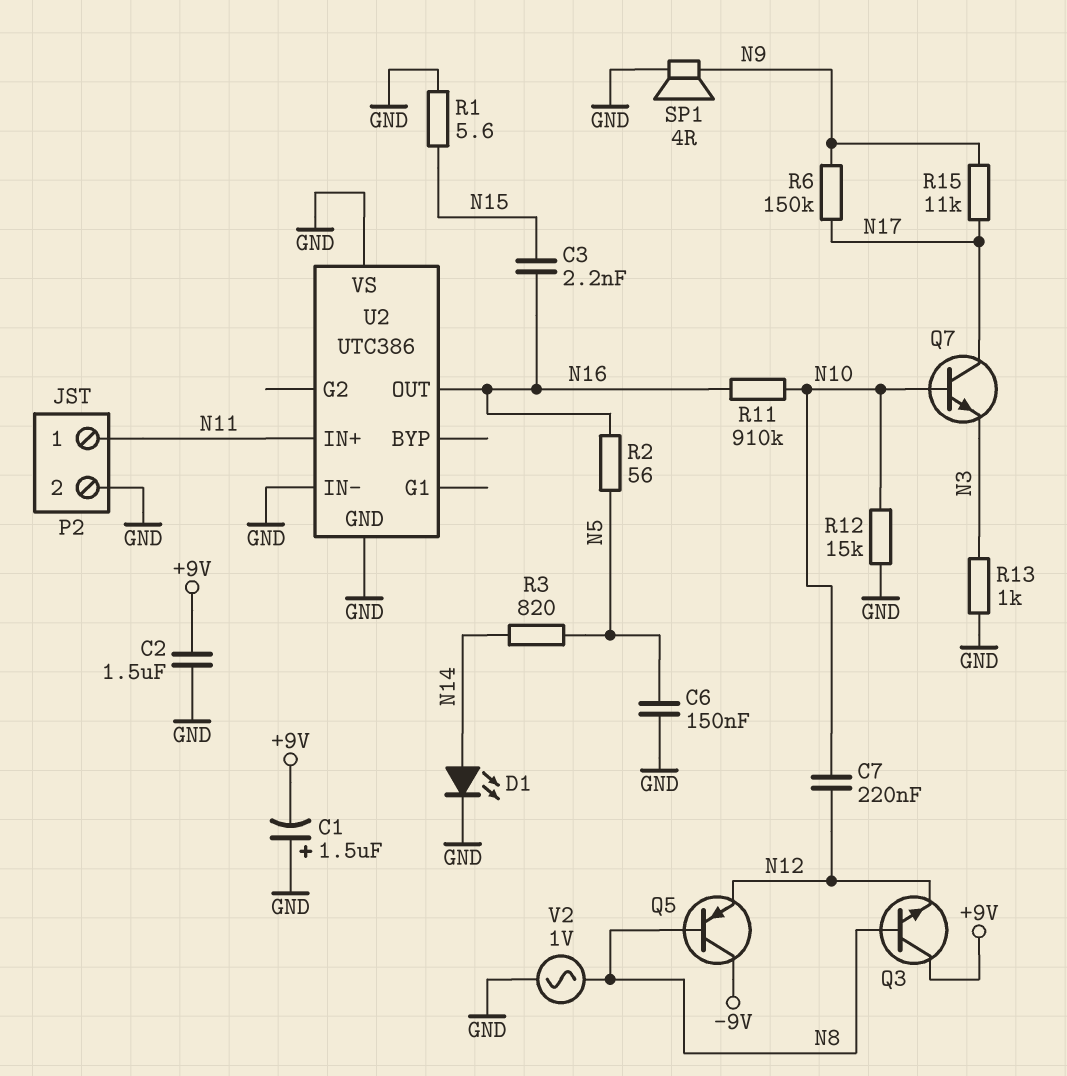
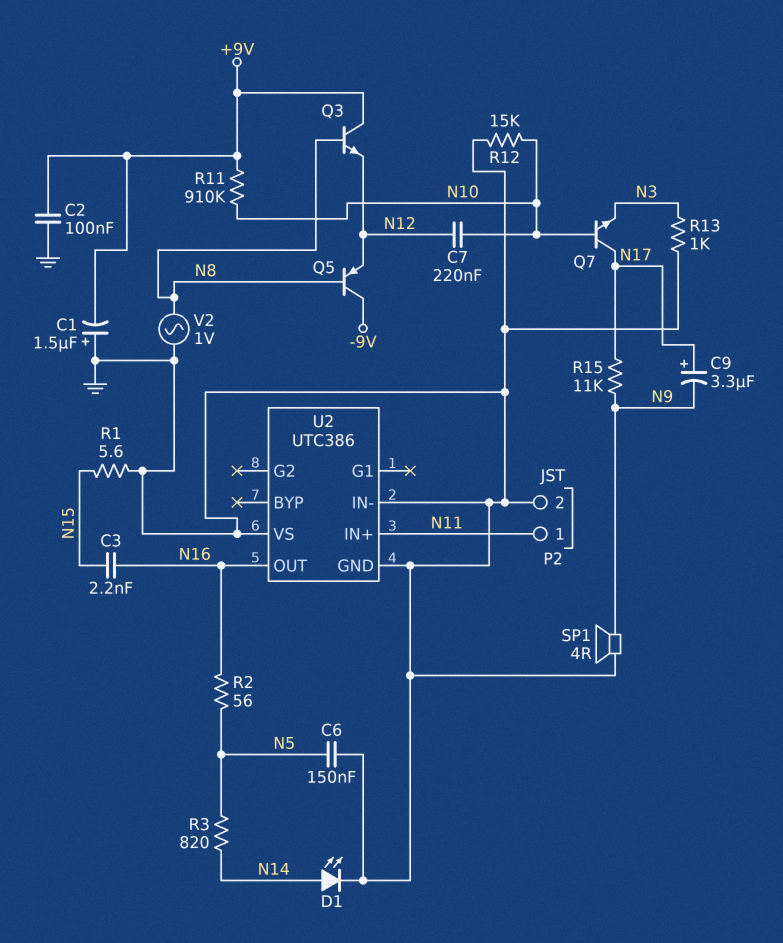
C2: 1.5uF (+9V, GND) -> 100nF (+9V, GND)
C9: none -> 3.3uF (plus N17, minus N9)
R6: 150k (N9, N17) -> none
R11: 910k (N10, N16) -> 910k (+9V, N10)

